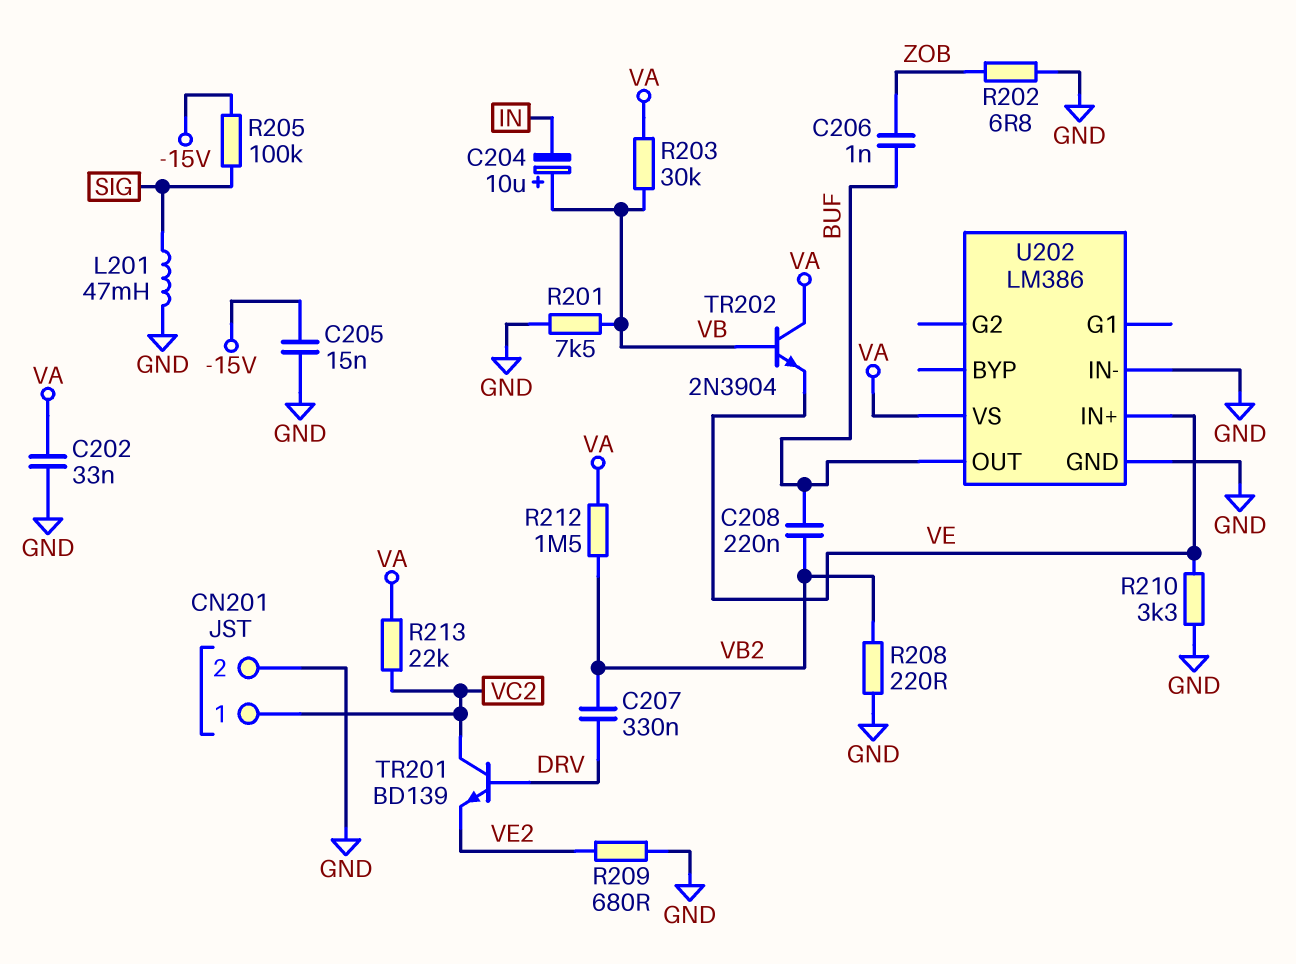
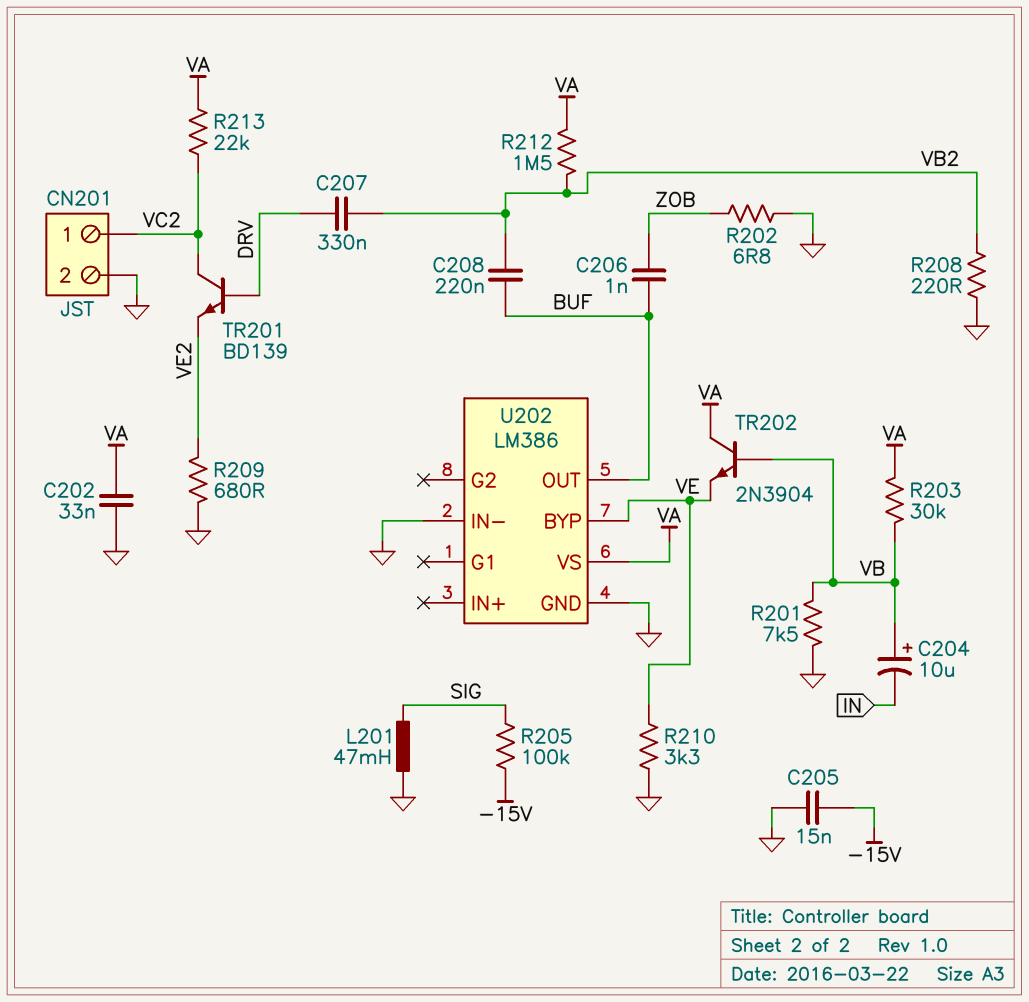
U202 pin BYP: none -> VE
U202 pin IN+: VE -> none

